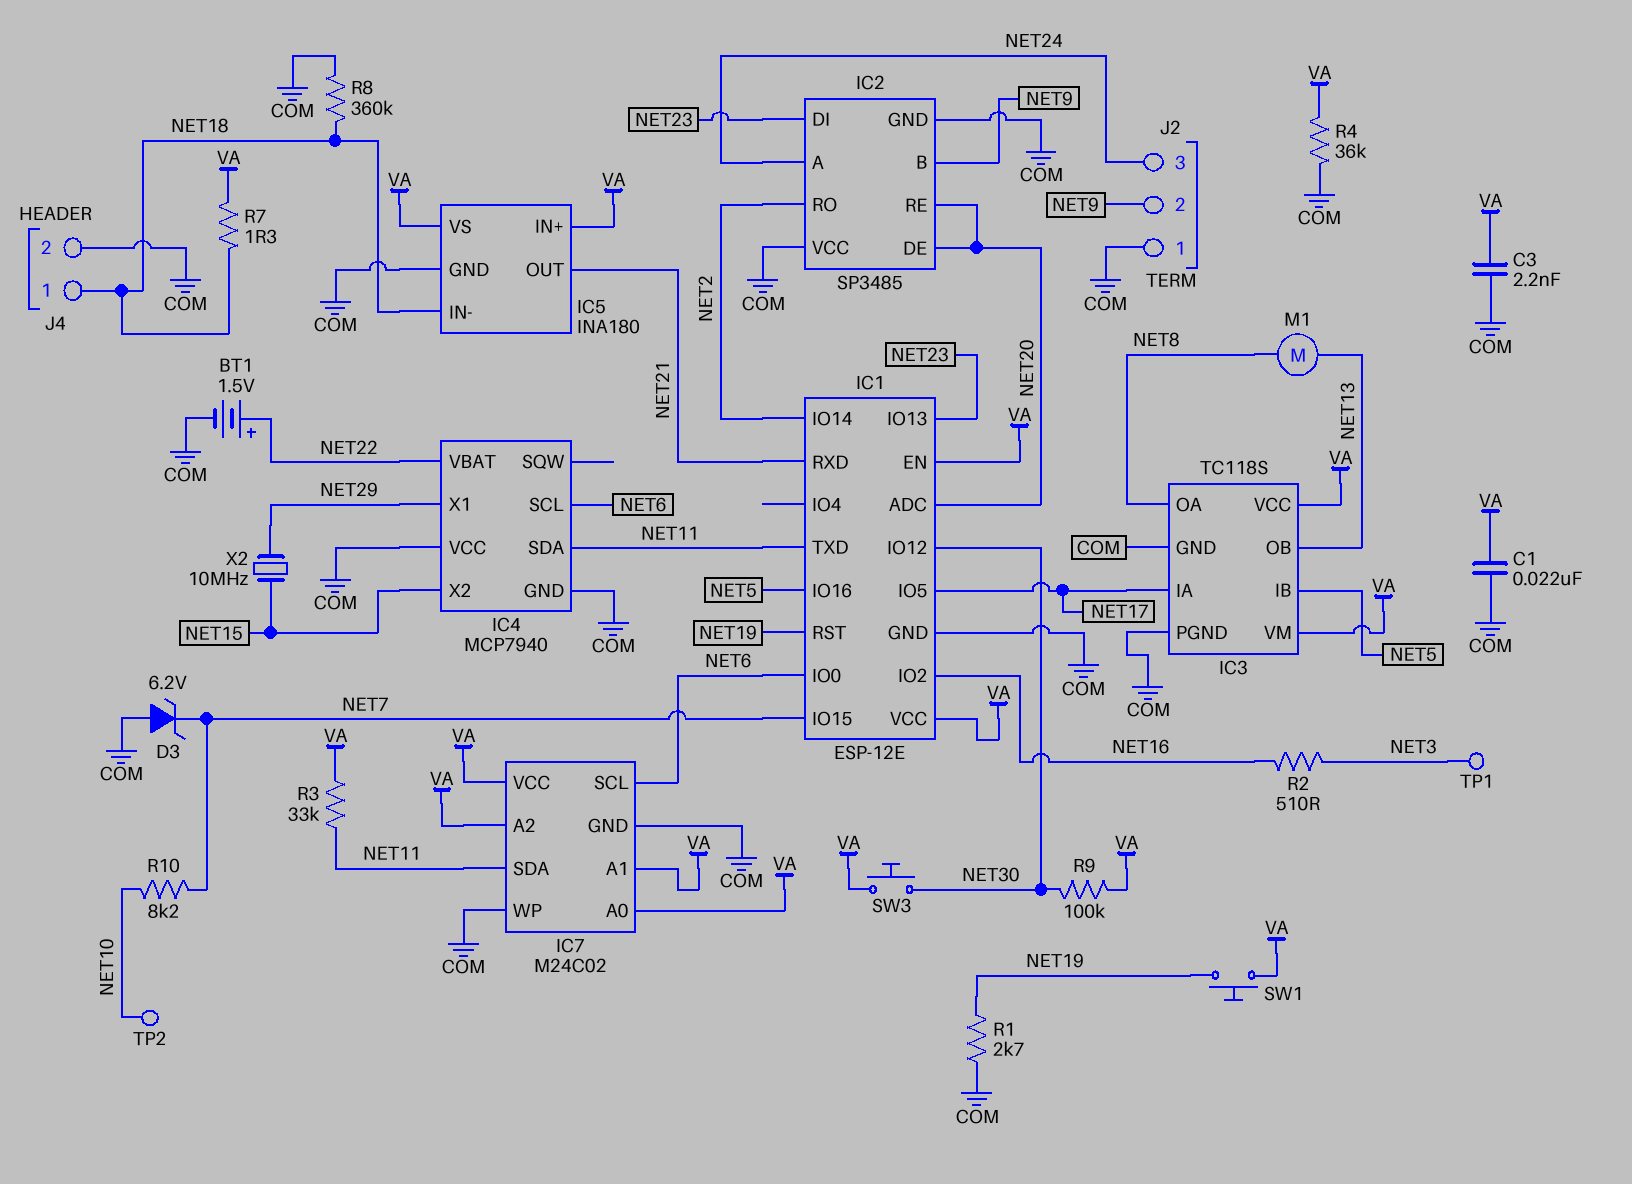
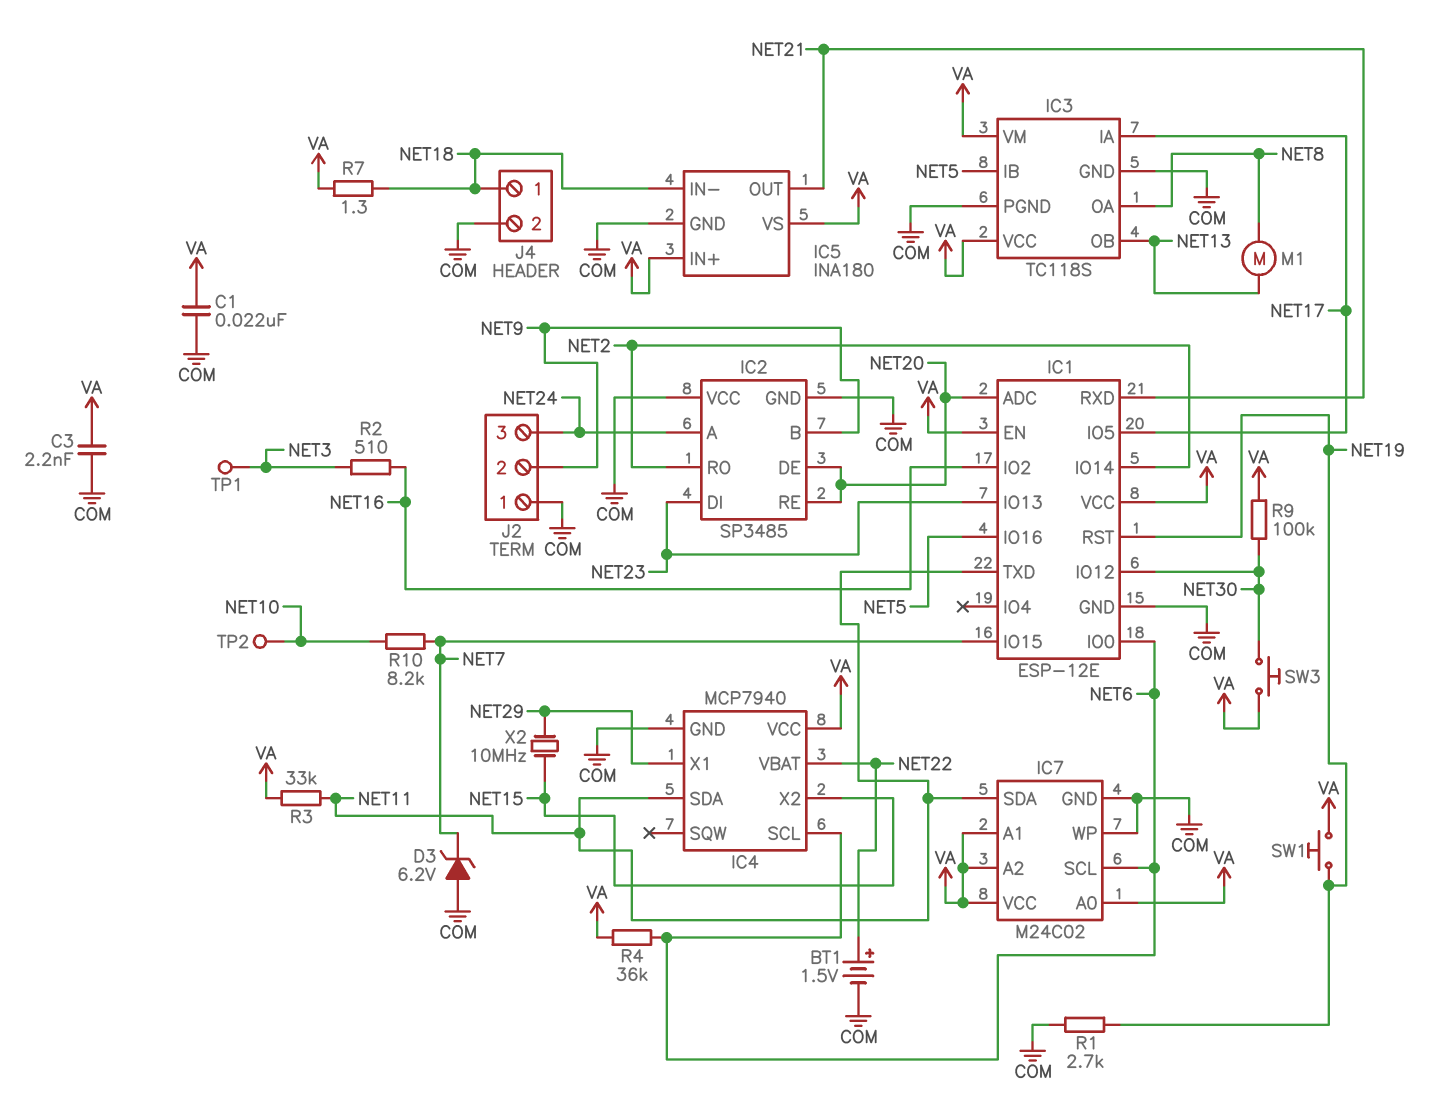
IC4 pin VCC: COM -> VA
R4: 36k (COM, VA) -> 36k (NET6, VA)
R8: 360k (COM, NET18) -> none

